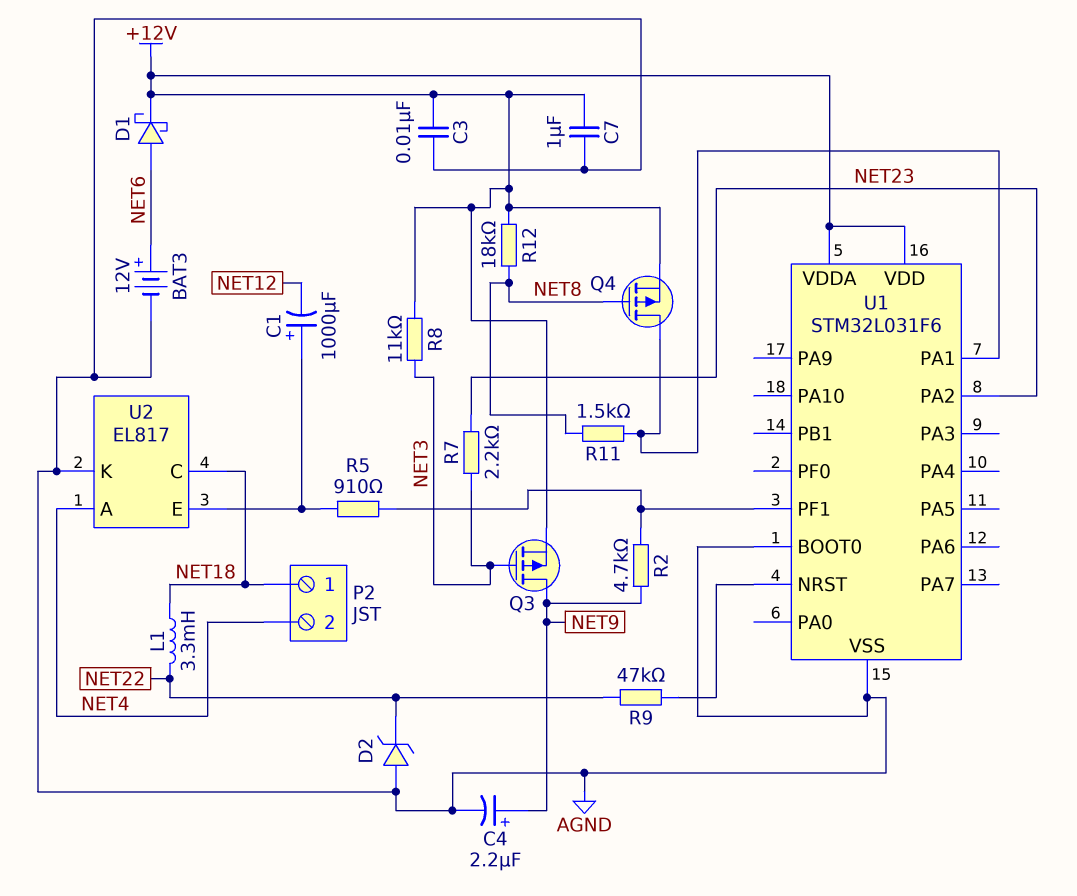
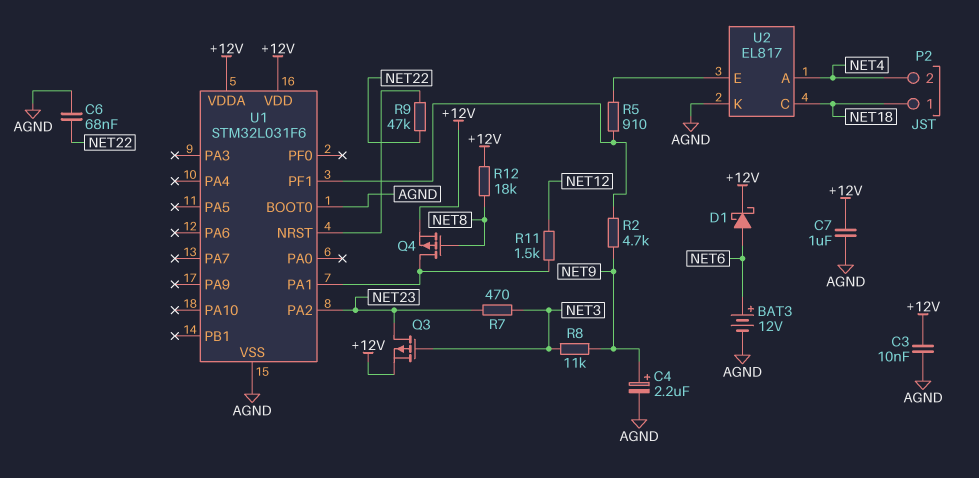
C1: 1000uF (plus U2/E, minus NET12) -> none
C6: none -> 68nF (AGND, NET22)
D2: zener (A AGND, K NET22) -> none
L1: 3.3mH (NET18, NET22) -> none
Q3: PMOS (G NET3, D NET9, S +12V) -> PMOS (G NET3, D NET23, S +12V)
R7: 2.2k (NET3, NET23) -> 470 (NET3, NET23)
R8: 11k (+12V, NET3) -> 11k (NET3, NET9)
R11: 1.5k (NET8, U1/PA1) -> 1.5k (NET12, U1/PA1)

